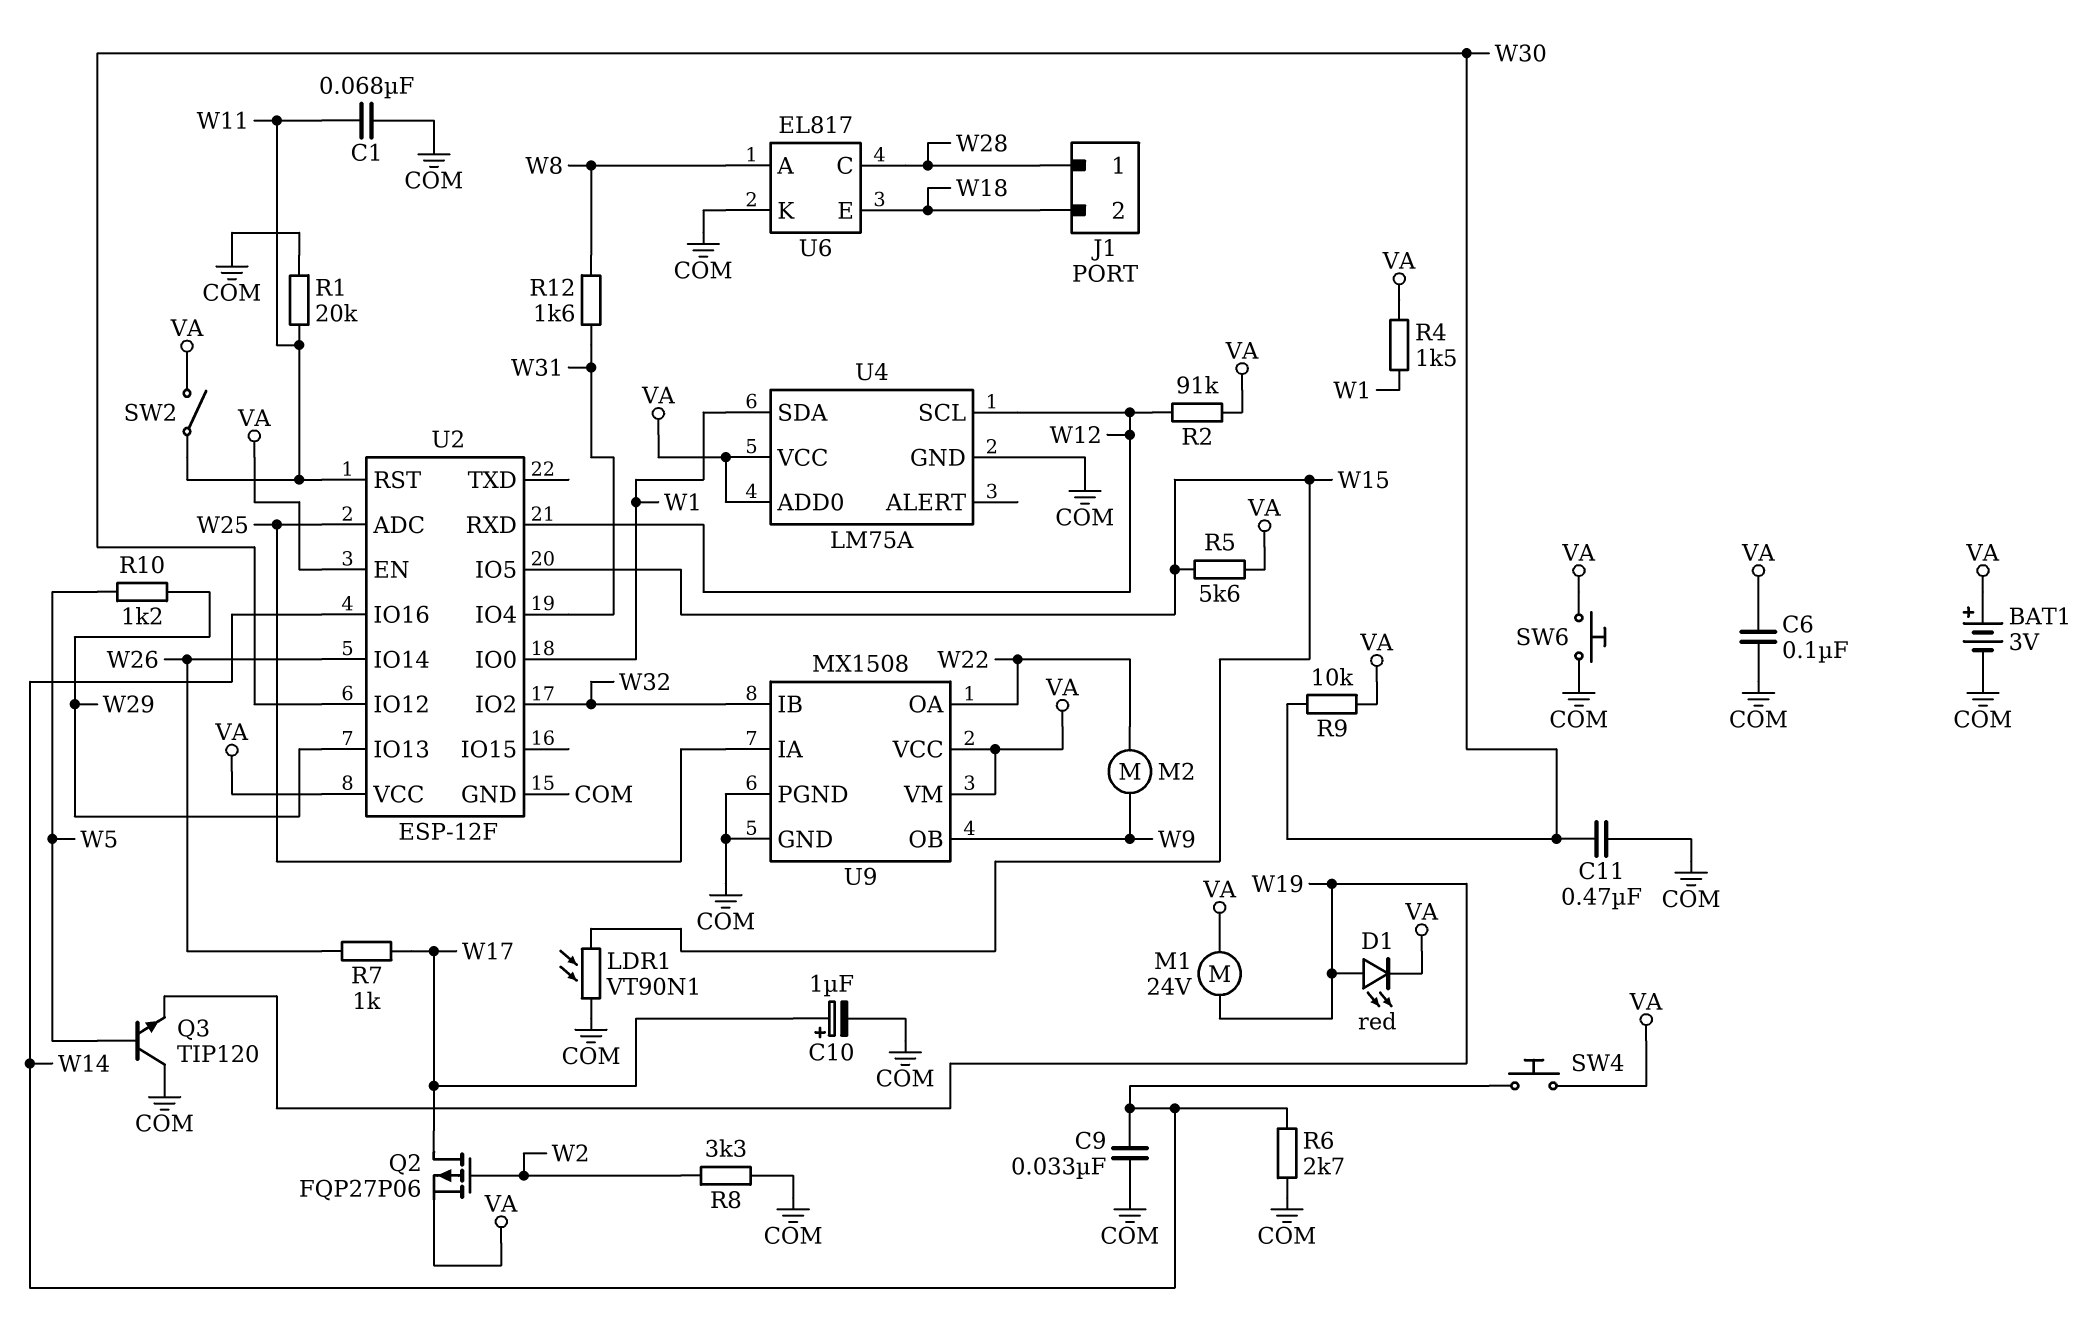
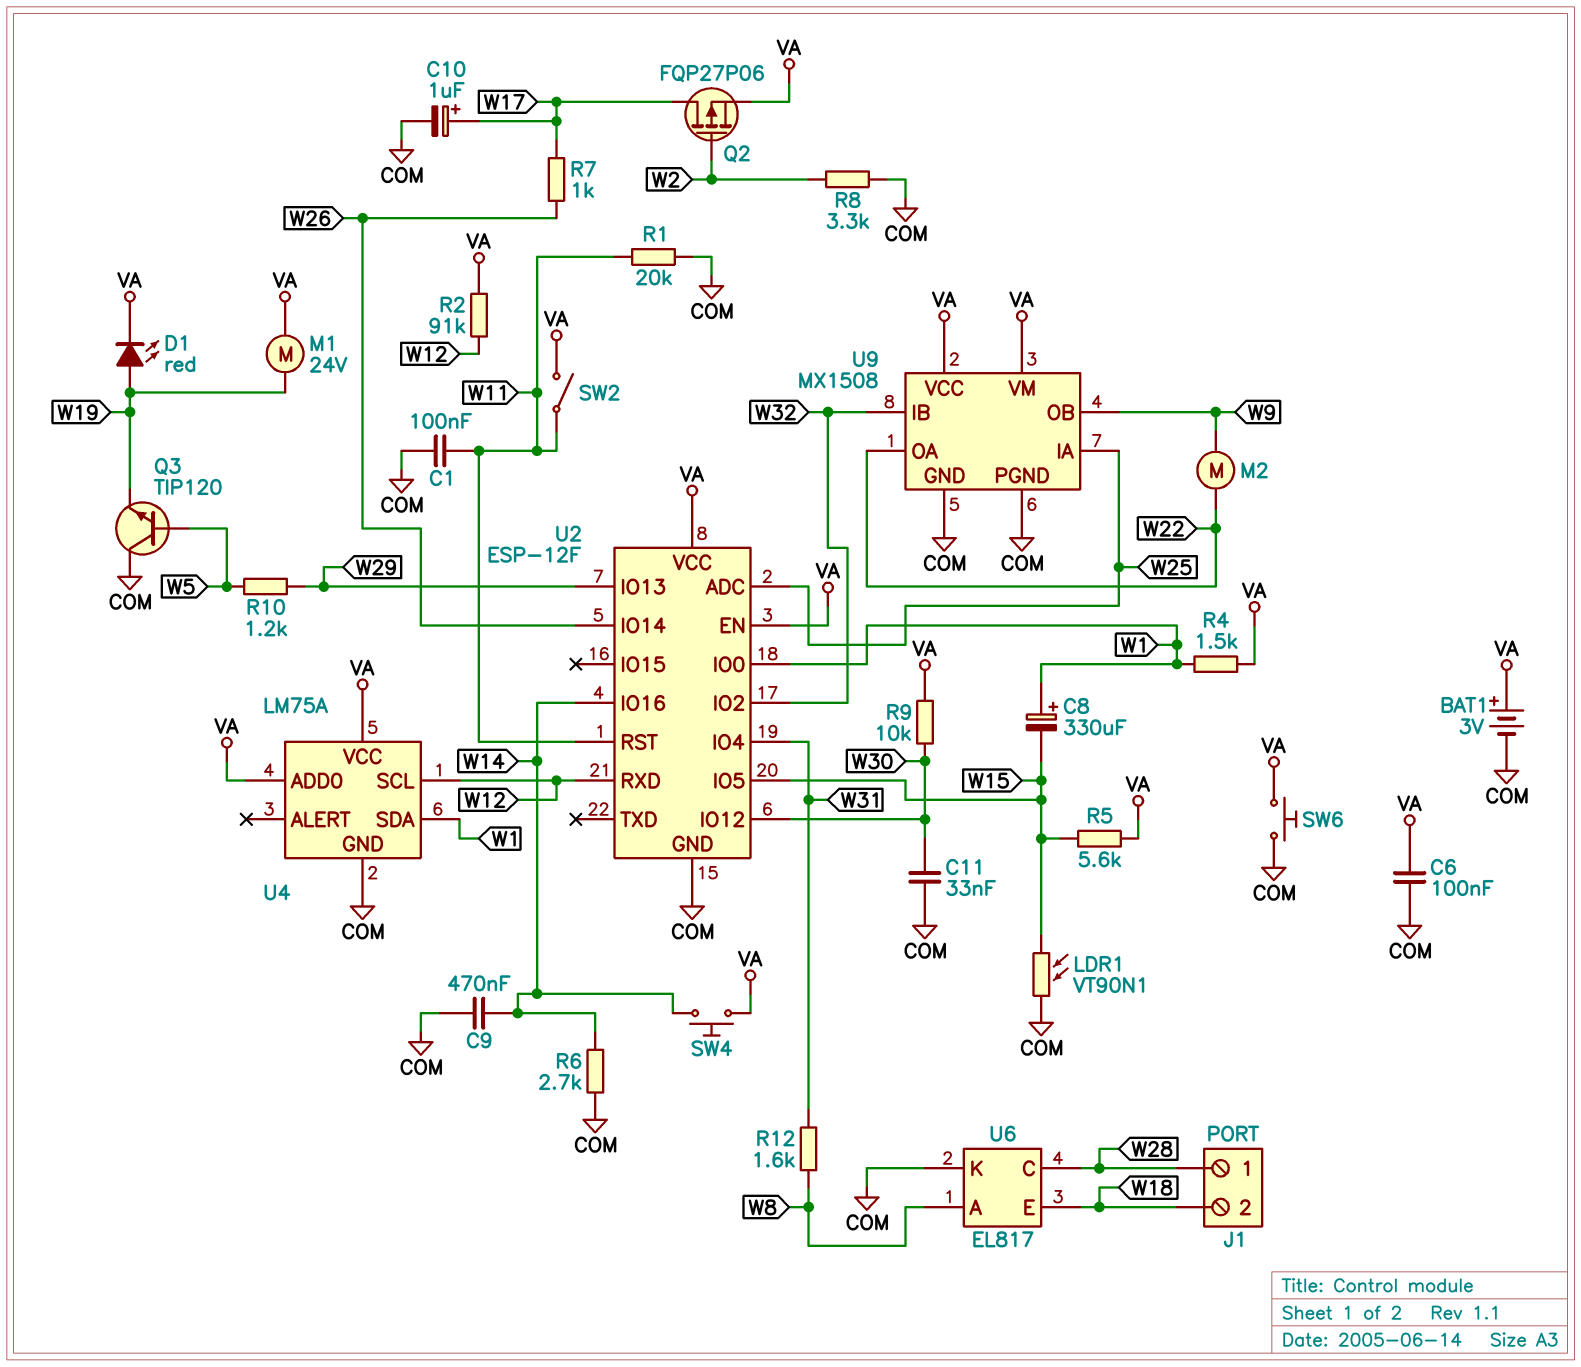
C1: 68nF (COM, W11) -> 100nF (COM, W11)
C8: none -> 330uF (plus W1, minus W15)
C9: 33nF (COM, W14) -> 470nF (COM, W14)
C11: 470nF (COM, W30) -> 33nF (COM, W30)

